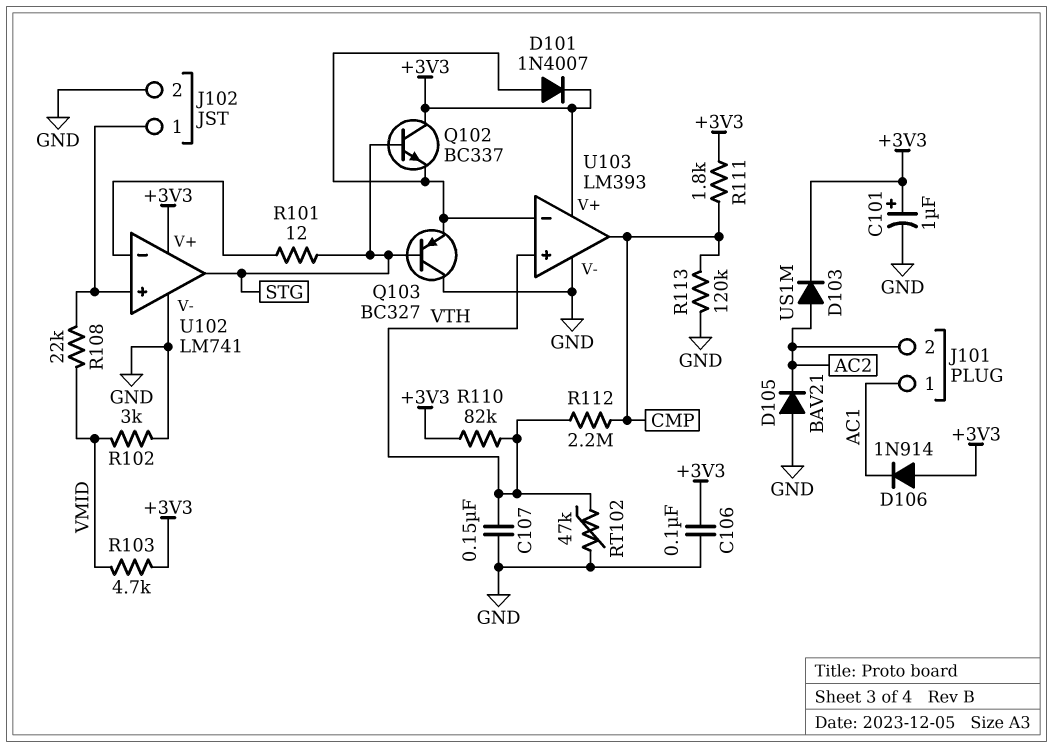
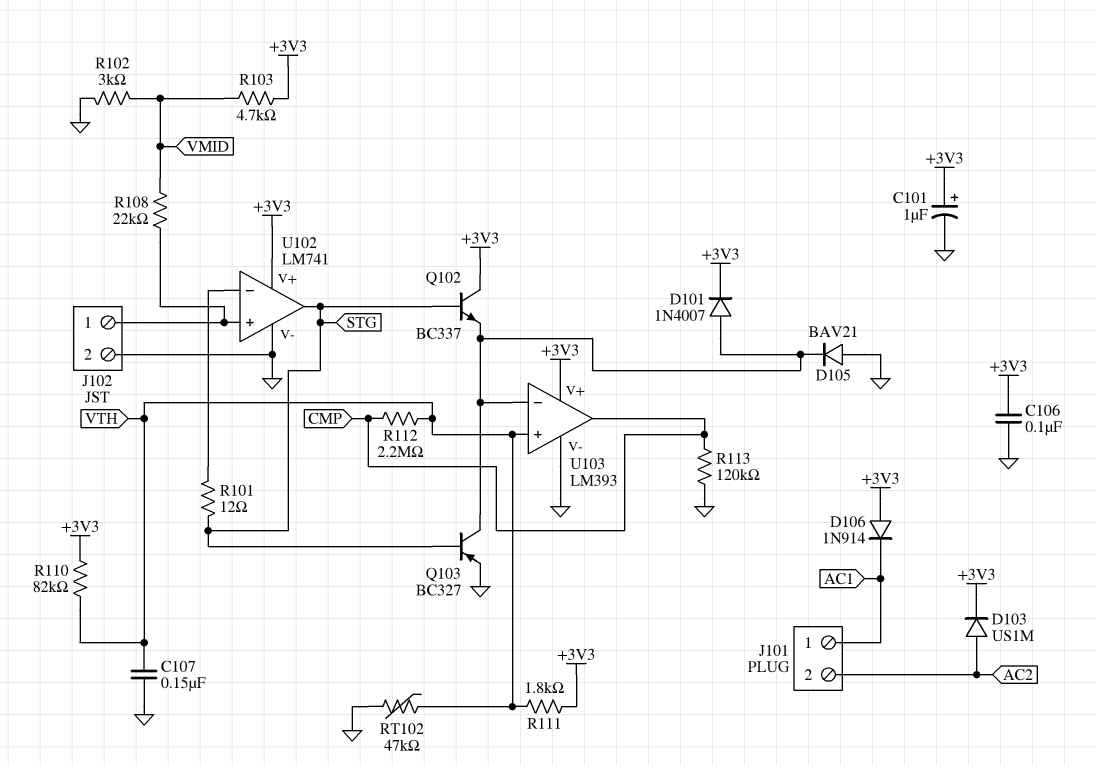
D105: diode BAV21 (A GND, K AC2) -> diode BAV21 (A GND, K U103/in-)
Q103: PNP BC327 (B STG, C GND, E U103/in-) -> PNP BC327 (B STG, C U103/in-, E GND)
R111: 1.8k (+3V3, CMP) -> 1.8k (+3V3, VTH)

